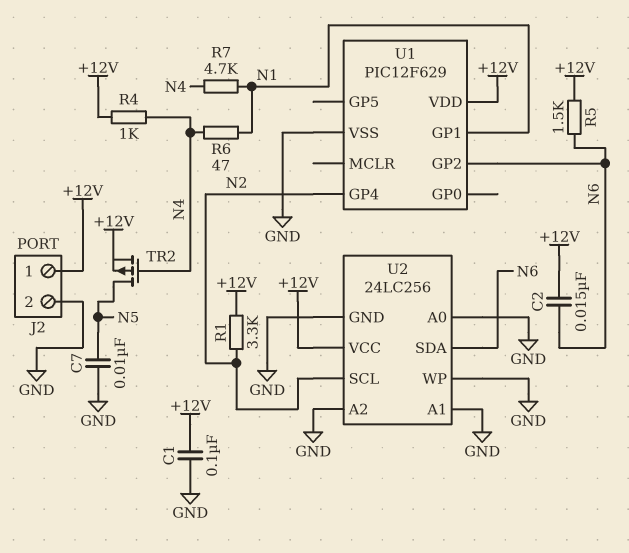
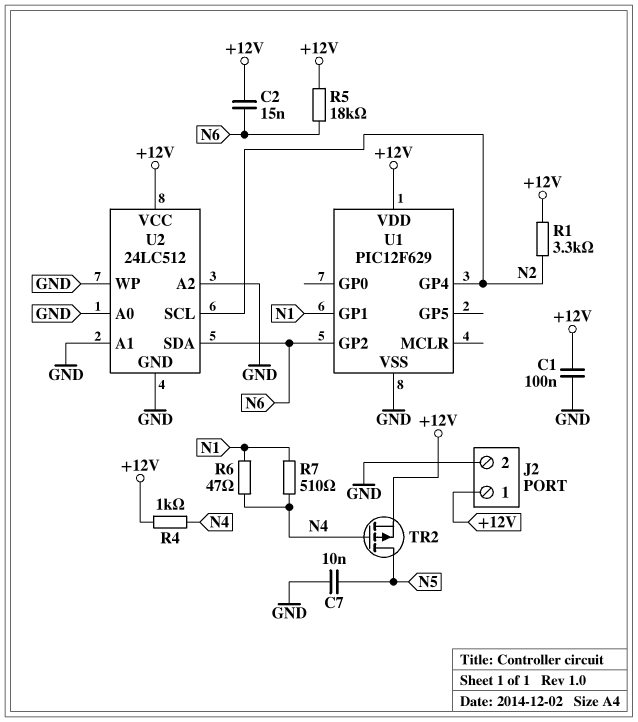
R5: 1.5k (+12V, N6) -> 18k (+12V, N6)
R7: 4.7k (N1, N4) -> 510 (N1, N4)
U2: 24LC256 -> 24LC512

